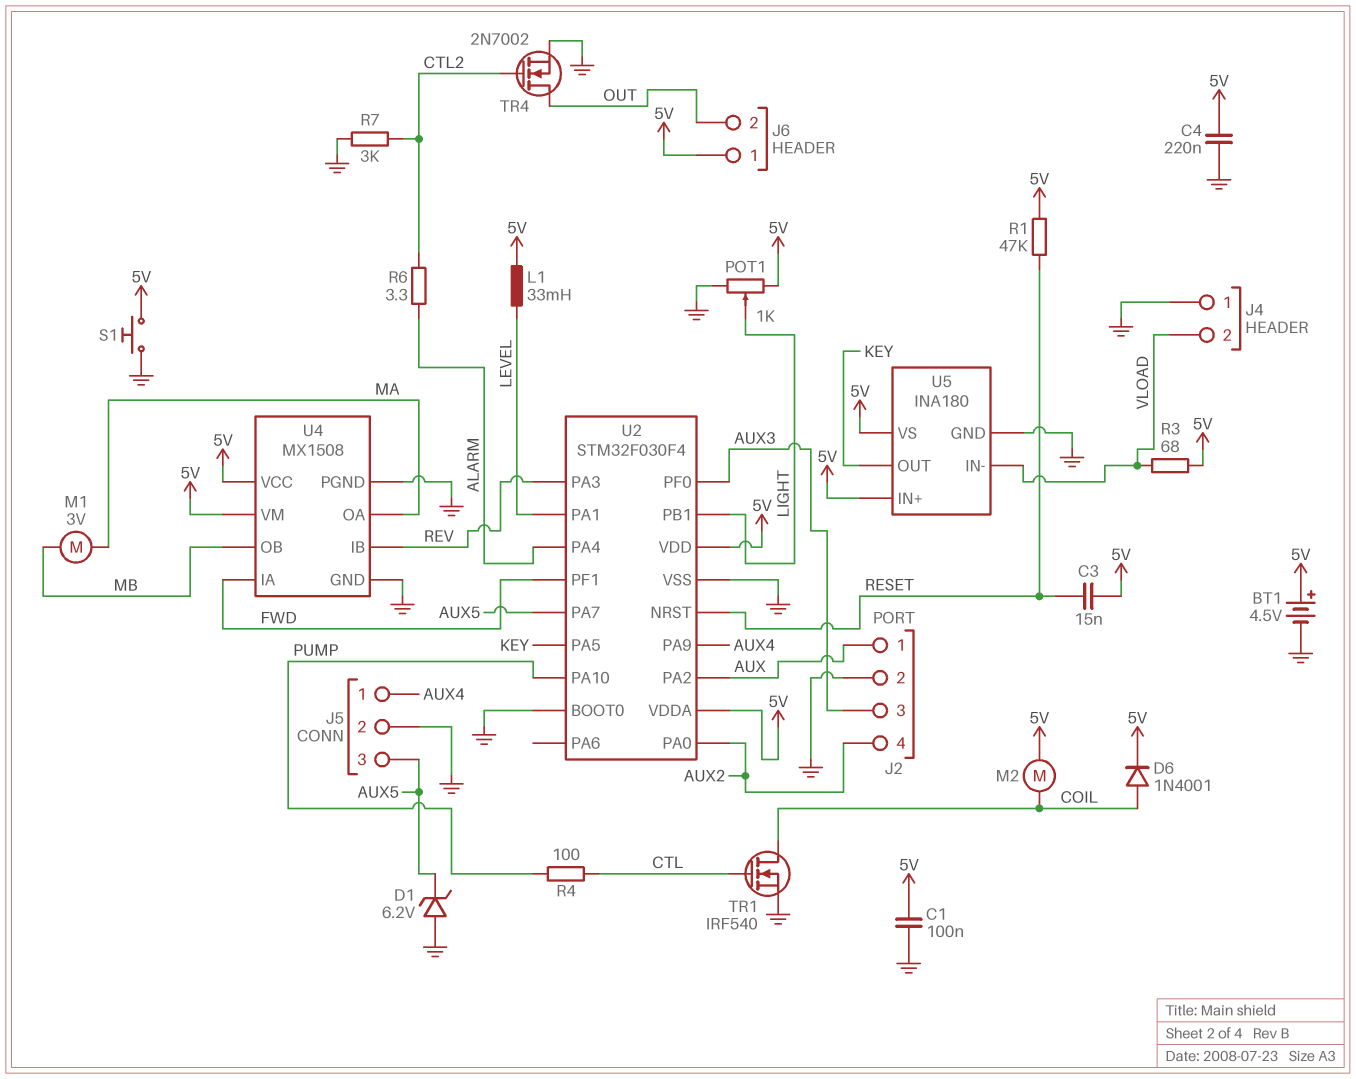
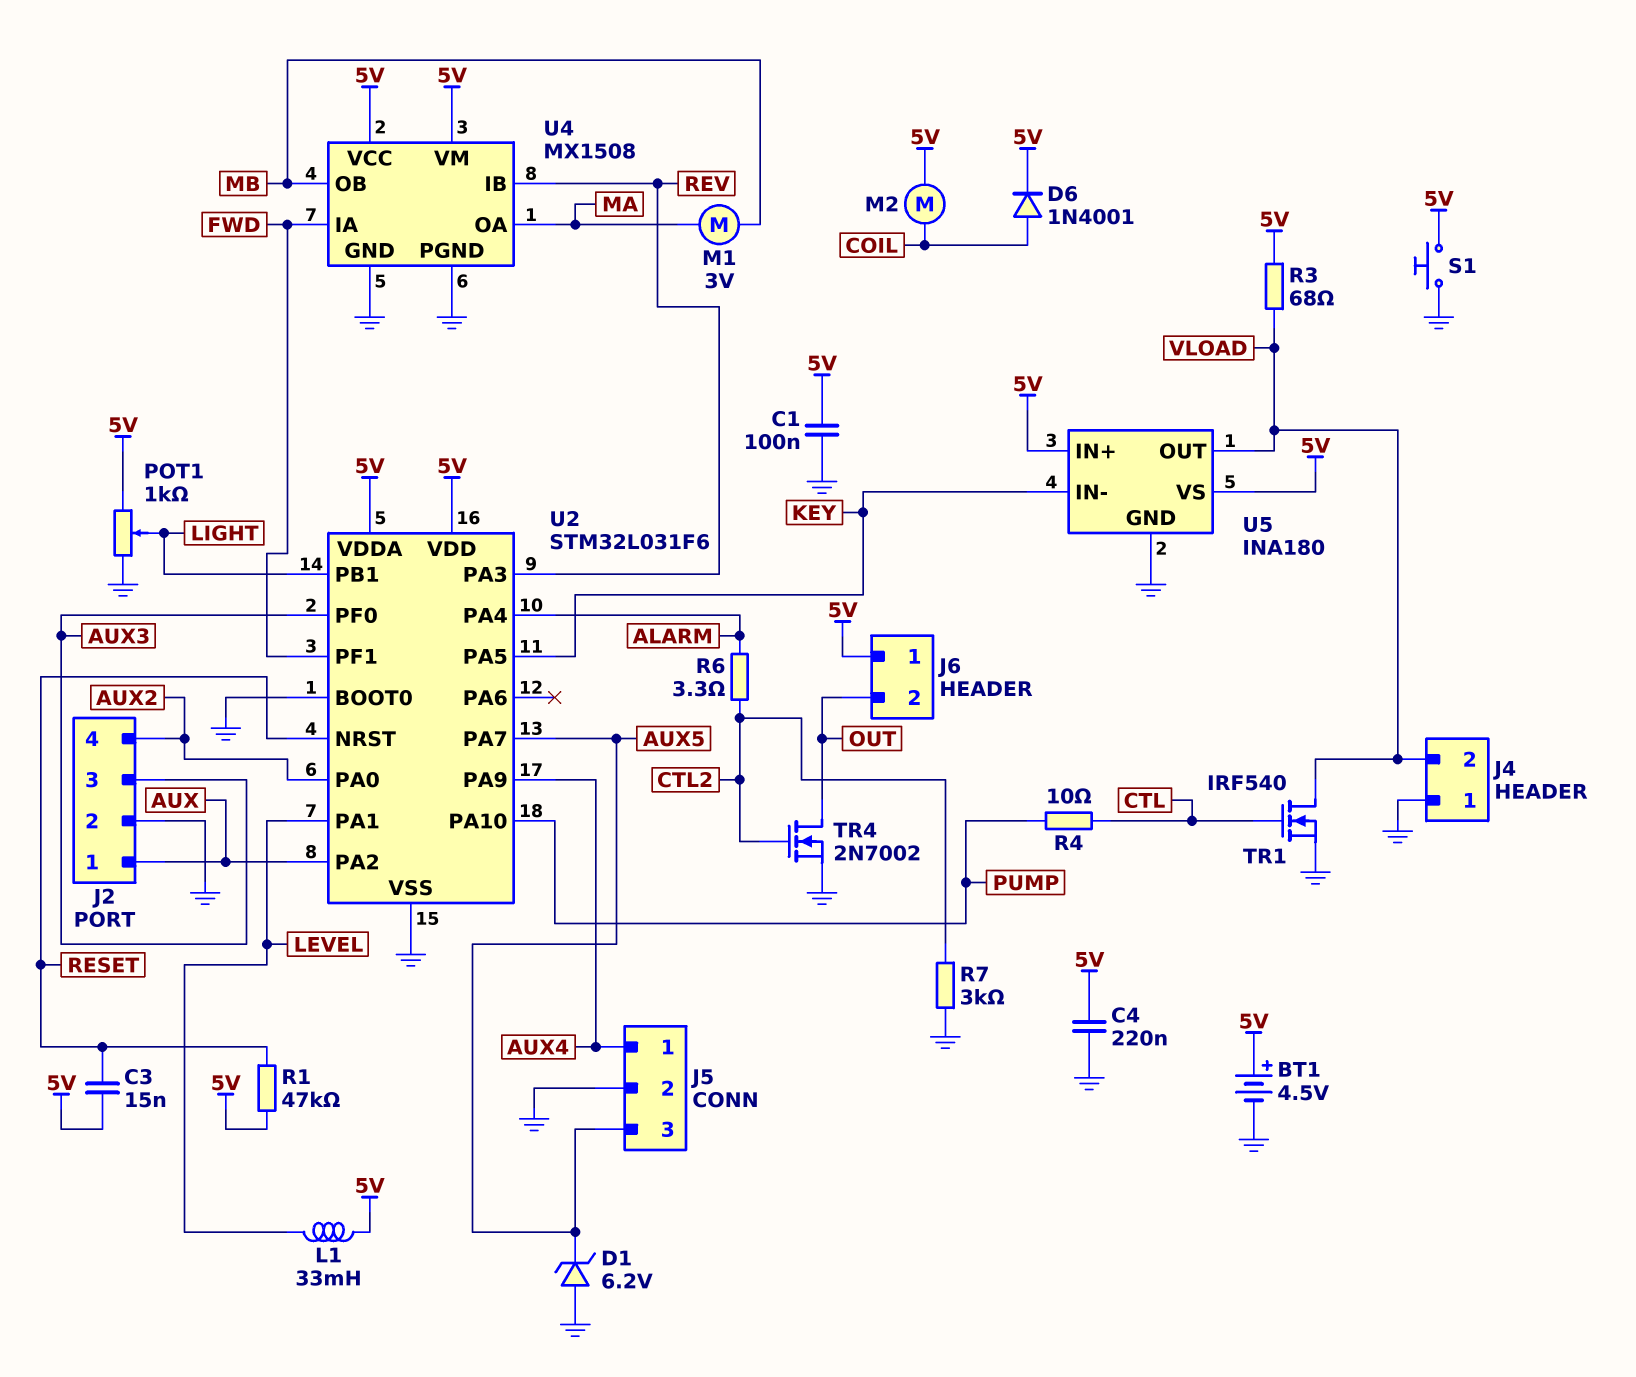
R4: 100 (CTL, PUMP) -> 10 (CTL, PUMP)
TR1: NMOS IRF540 (G CTL, D COIL, S GND) -> NMOS IRF540 (G CTL, D VLOAD, S GND)
U2: STM32F030F4 -> STM32L031F6
U5 pin IN-: VLOAD -> KEY
U5 pin OUT: KEY -> VLOAD

